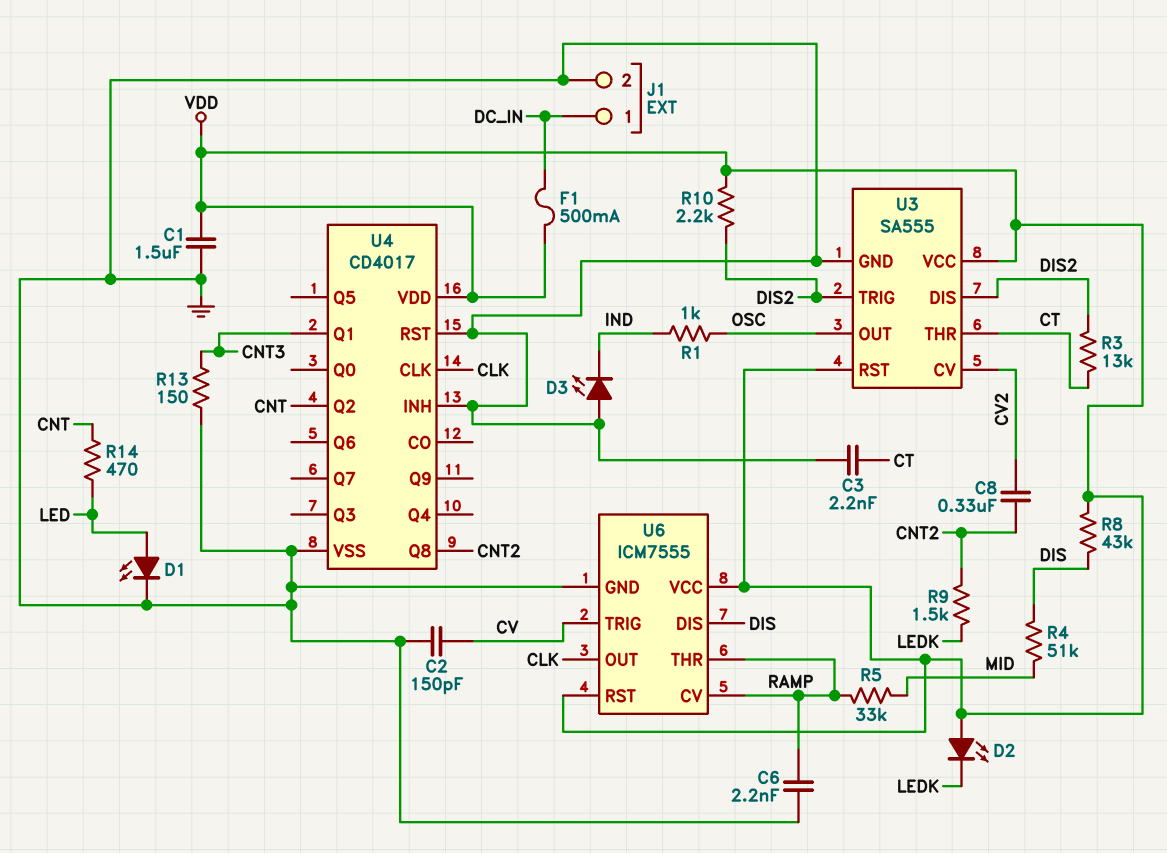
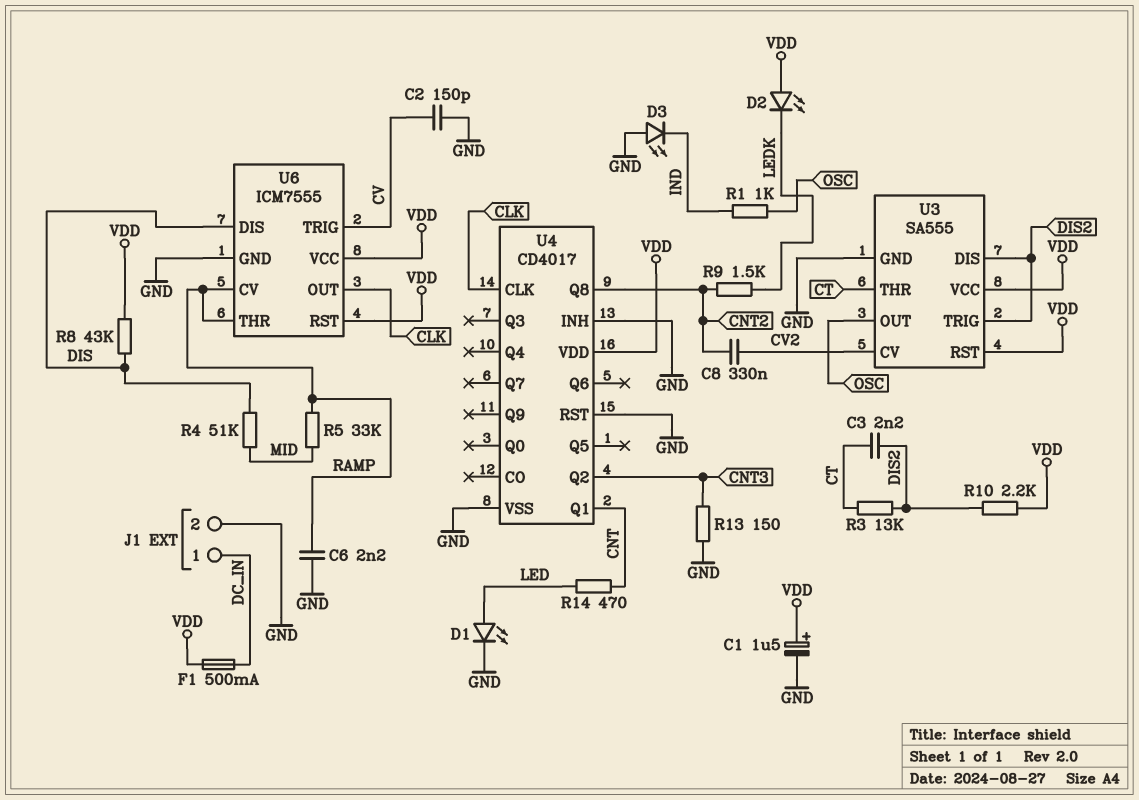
C1: 1.5uF (GND, VDD) -> 1.5uF (plus VDD, minus GND)
C3: 2.2nF (CT, GND) -> 2.2nF (CT, DIS2)
U4 pin Q1: CNT3 -> CNT
U4 pin Q2: CNT -> CNT3

